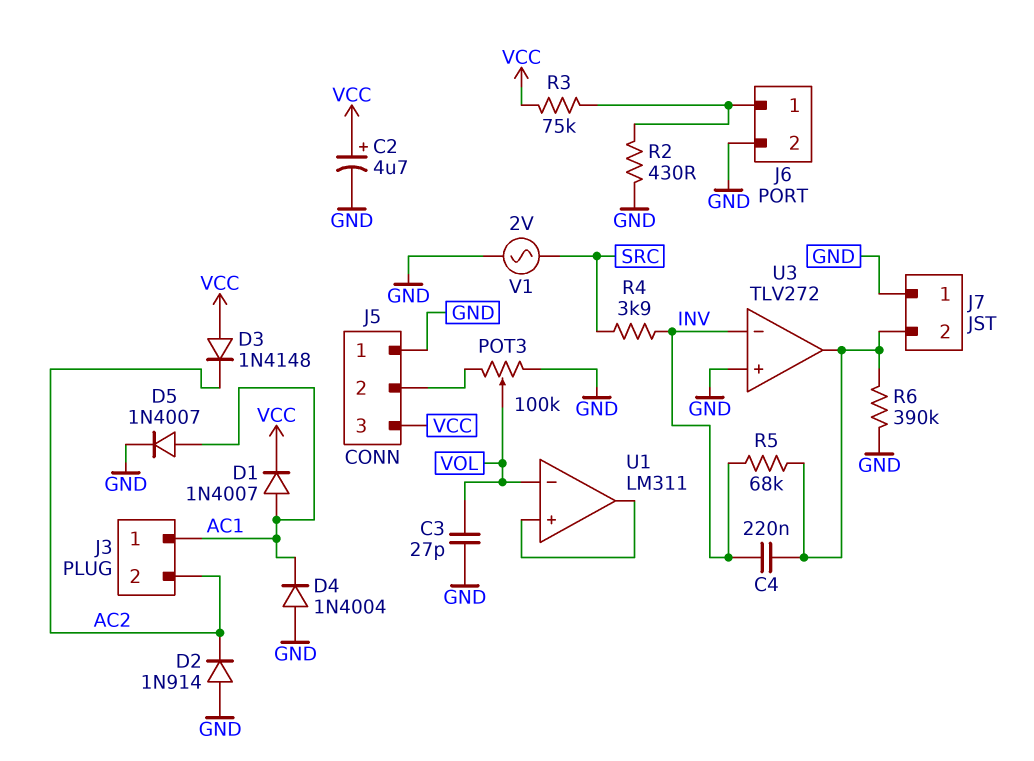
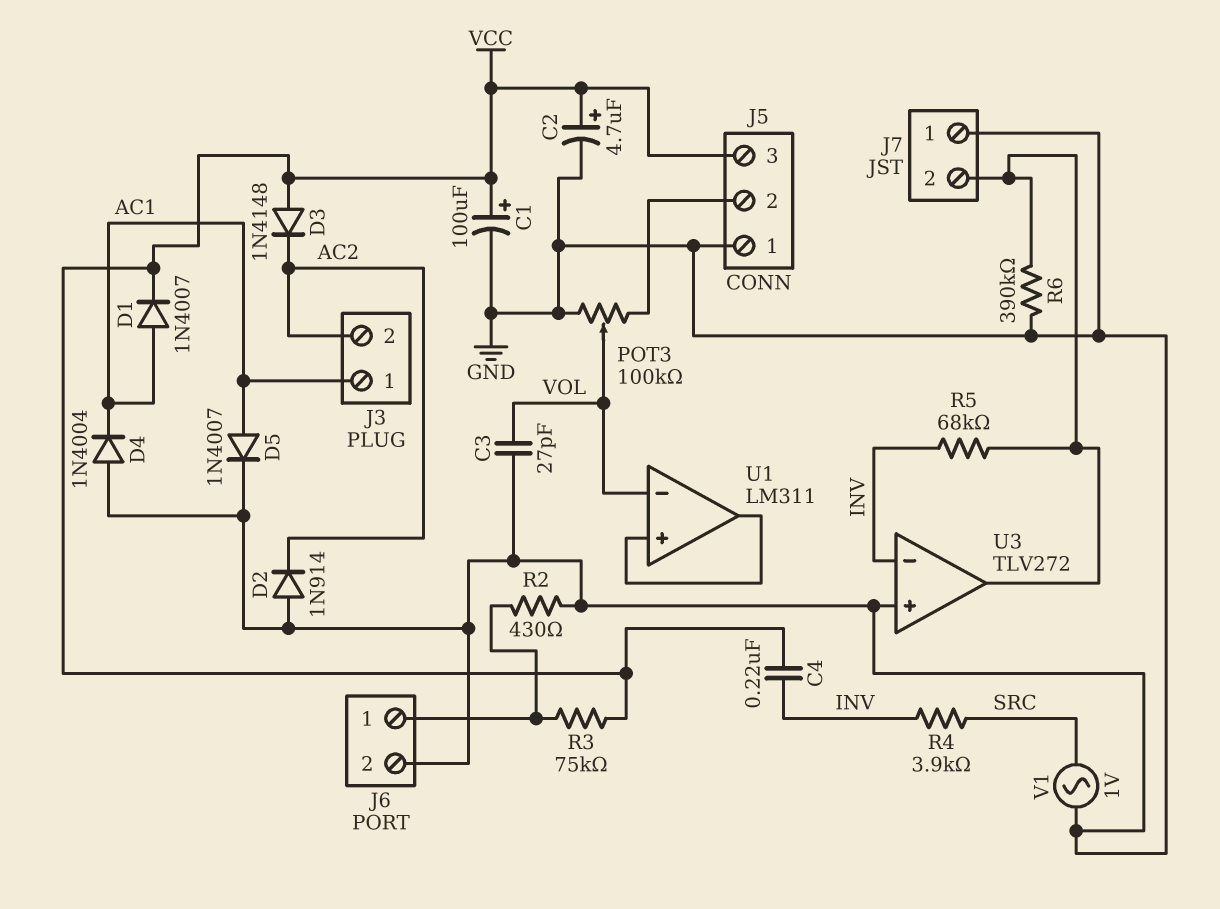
C1: none -> 100uF (plus VCC, minus GND)
C4: 220nF (INV, J7/2) -> 220nF (INV, VCC)
V1: AC 2V (GND, SRC) -> AC 1V (GND, SRC)

